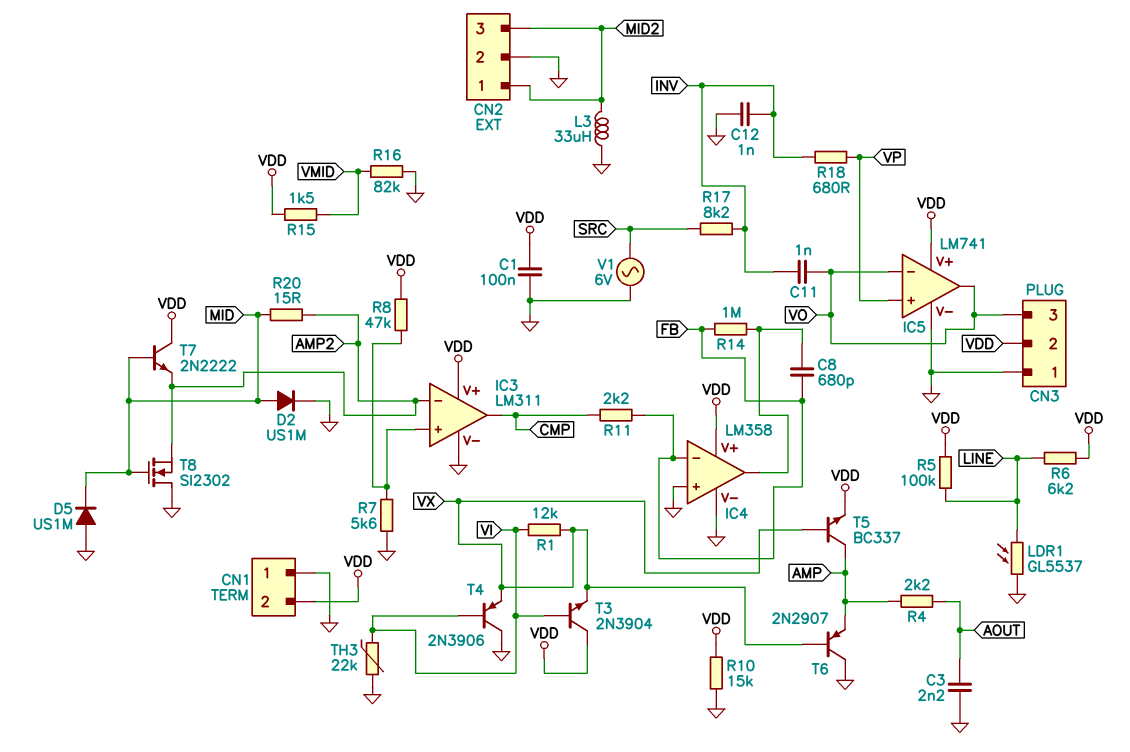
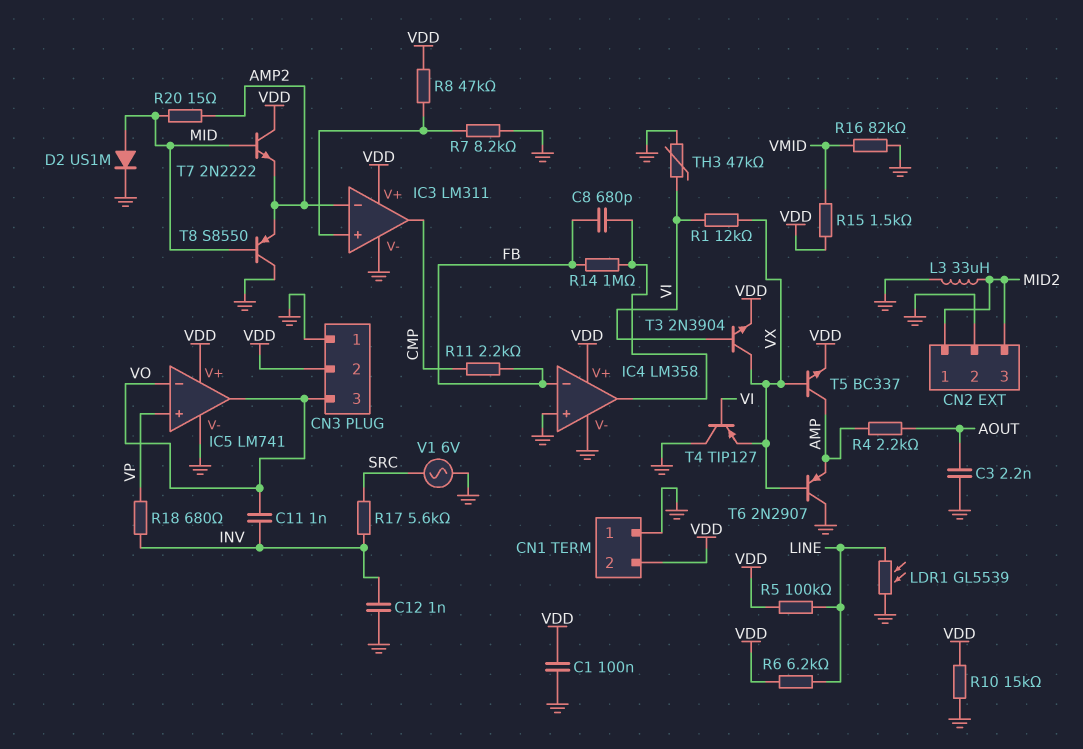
D5: diode US1M (A GND, K MID) -> none
LDR1: GL5537 (GND, LINE) -> GL5539 (GND, LINE)
R7: 5.6k (GND, IC3/in+) -> 8.2k (GND, IC3/in+)
R17: 8.2k (INV, SRC) -> 5.6k (INV, SRC)
T3: NPN 2N3904 (B VI, C VDD, E VX) -> NPN 2N3904 (B VI, C VX, E VDD)
T4: PNP 2N3906 (B VI, C GND, E VX) -> PNP TIP127 (B VI, C GND, E VX)
T8: NMOS SI2302 (G MID, D GND, S AMP2) -> PNP S8550 (B MID, C GND, E AMP2)
TH3: 22k (GND, VI) -> 47k (GND, VI)

